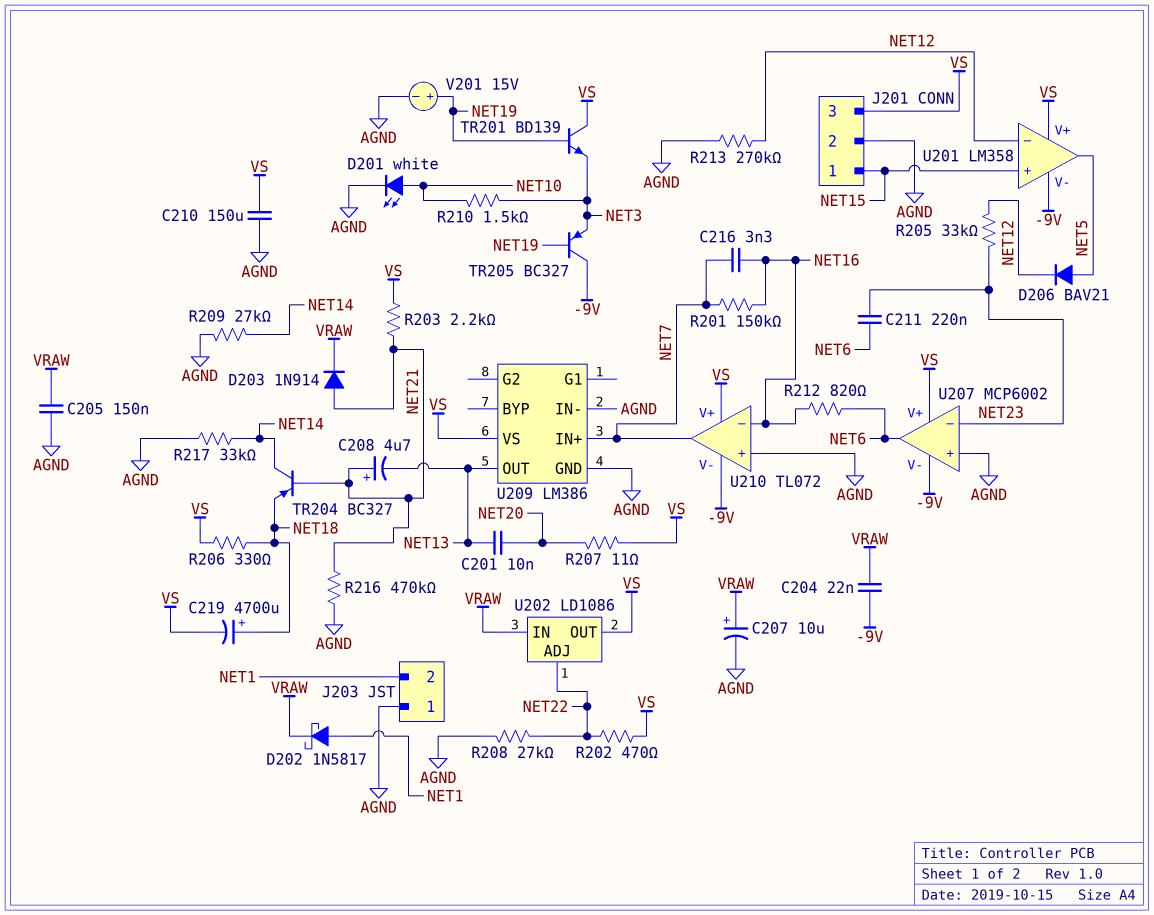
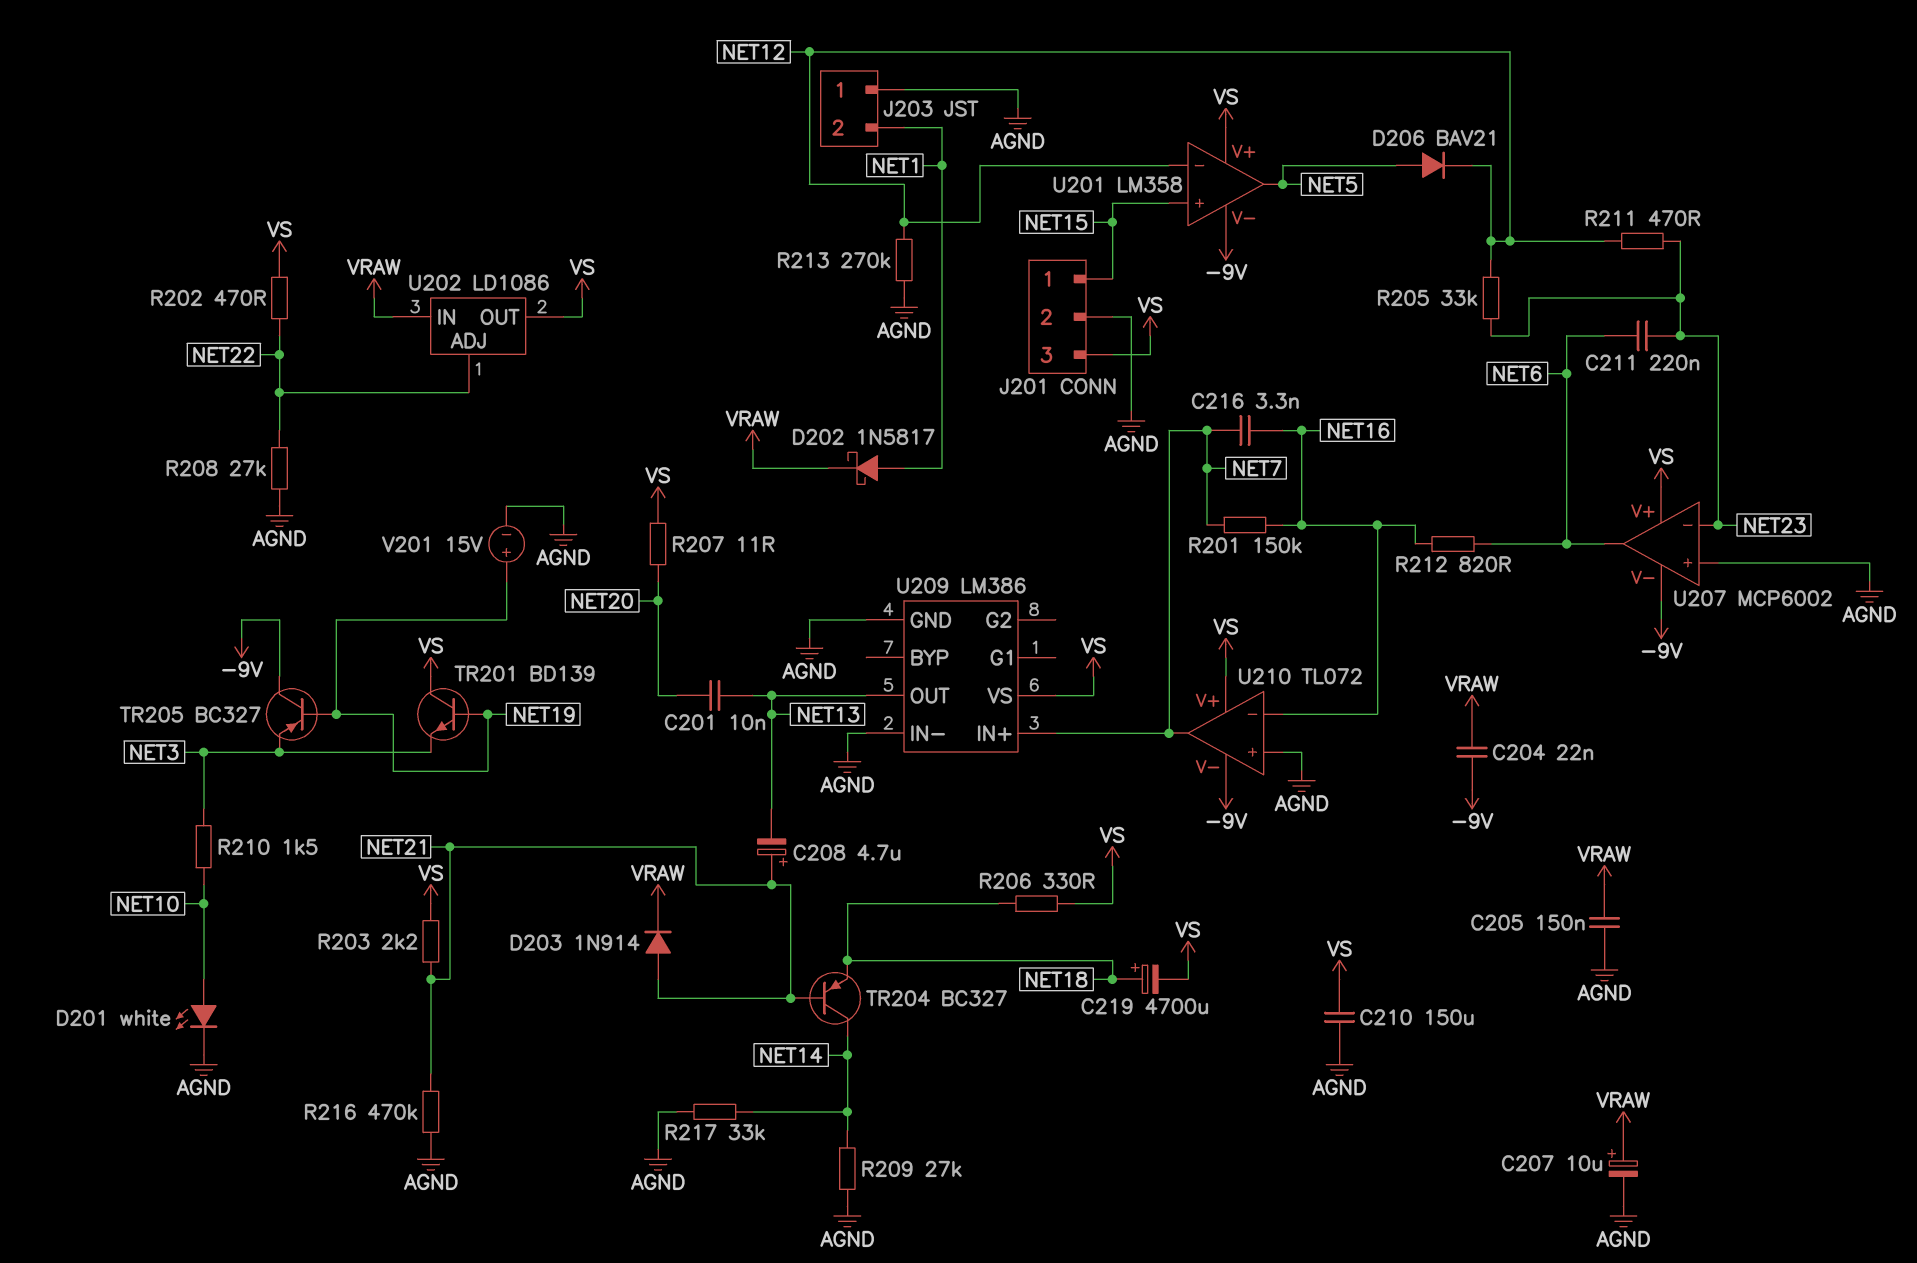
R211: none -> 470 (NET12, NET23)

